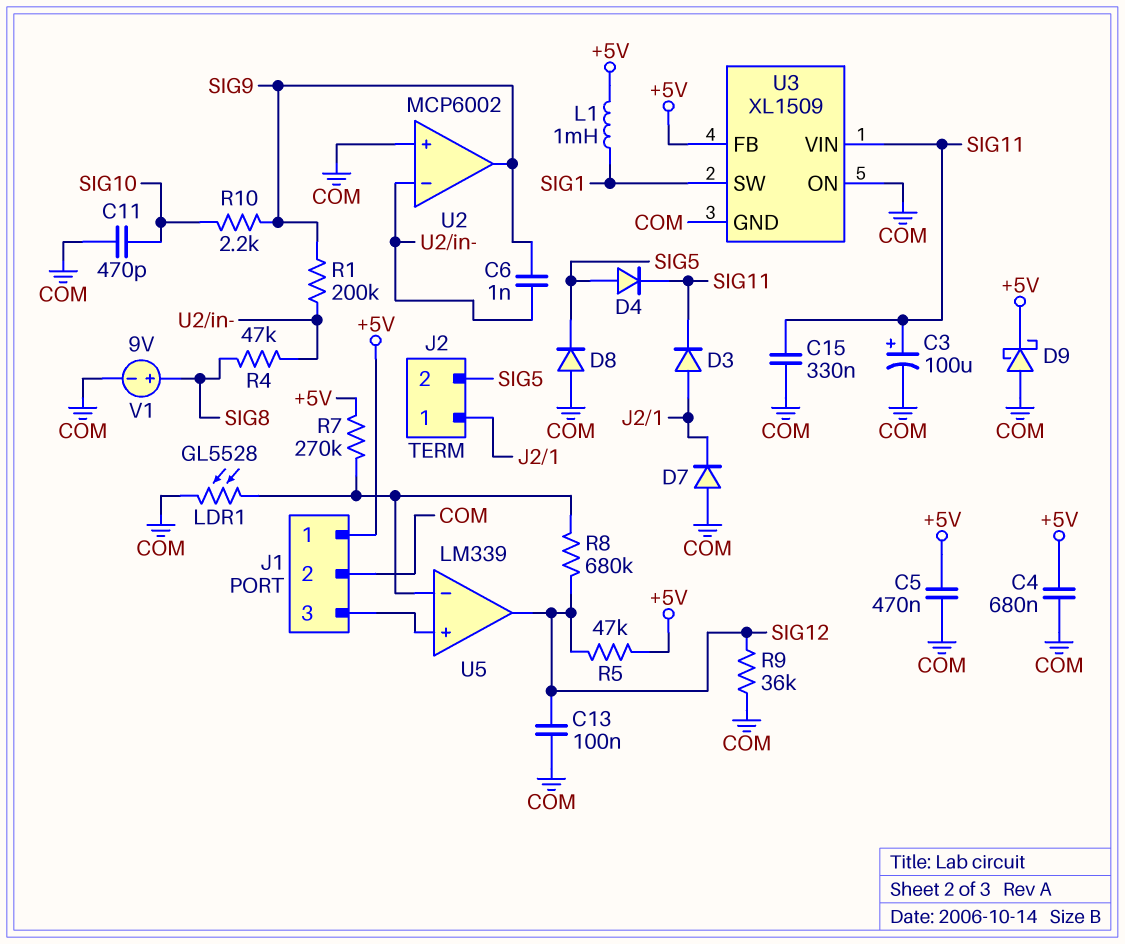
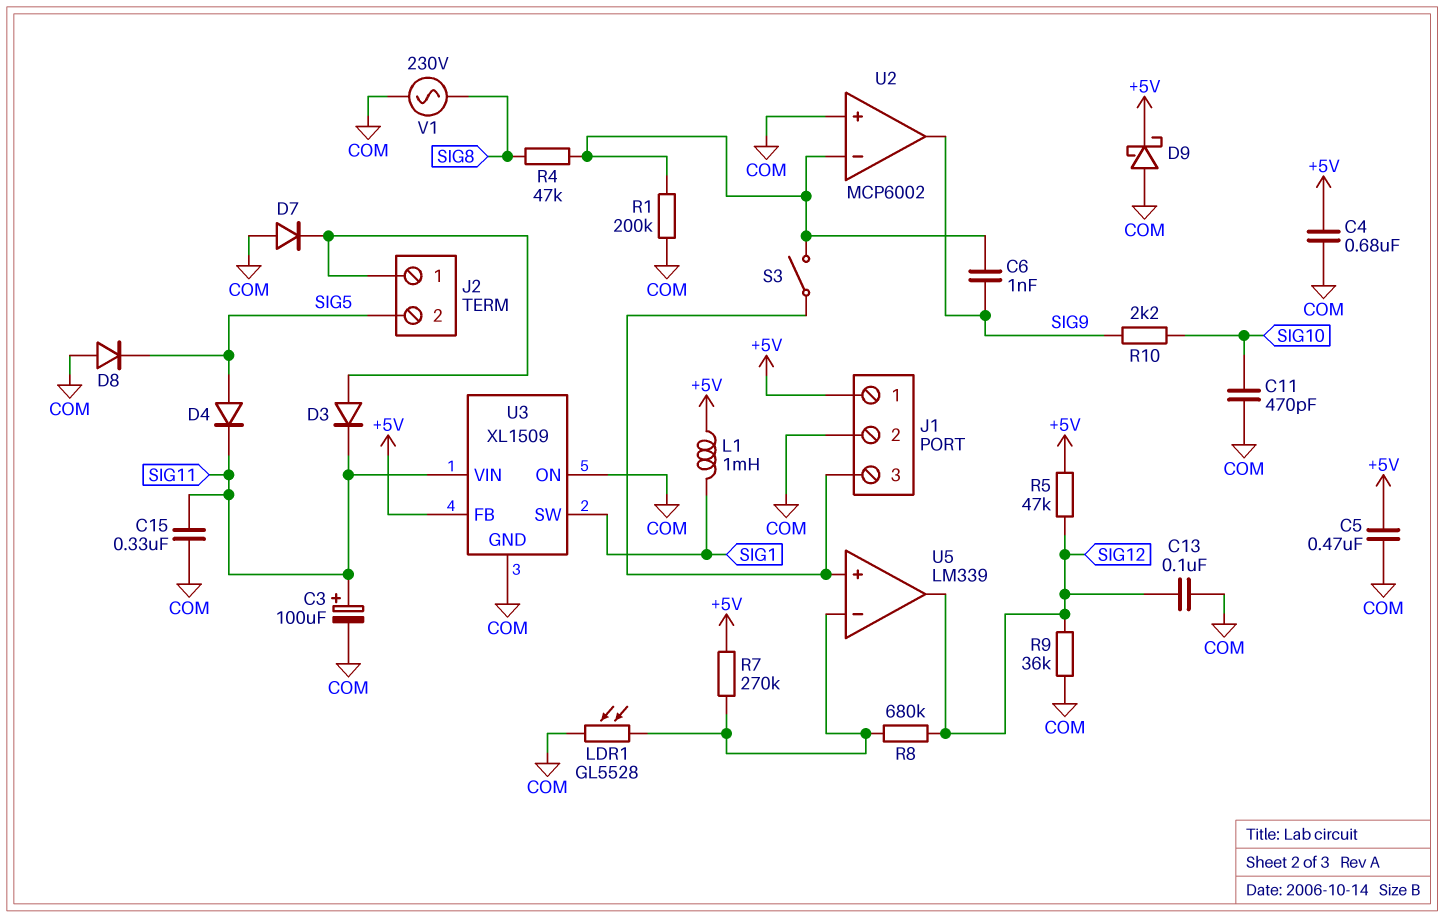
R1: 200k (SIG9, U2/in-) -> 200k (COM, U2/in-)
S3: none -> switch (J1/3, U2/in-)
V1: 9V (plus SIG8, minus COM) -> AC 230V (COM, SIG8)

